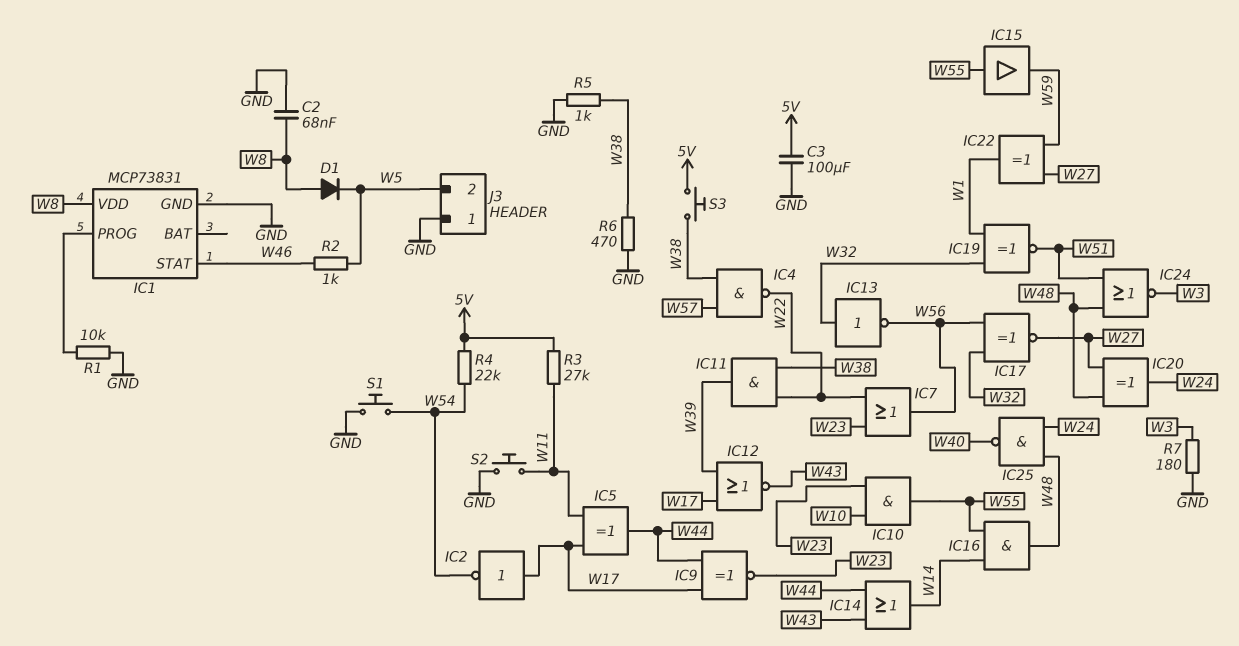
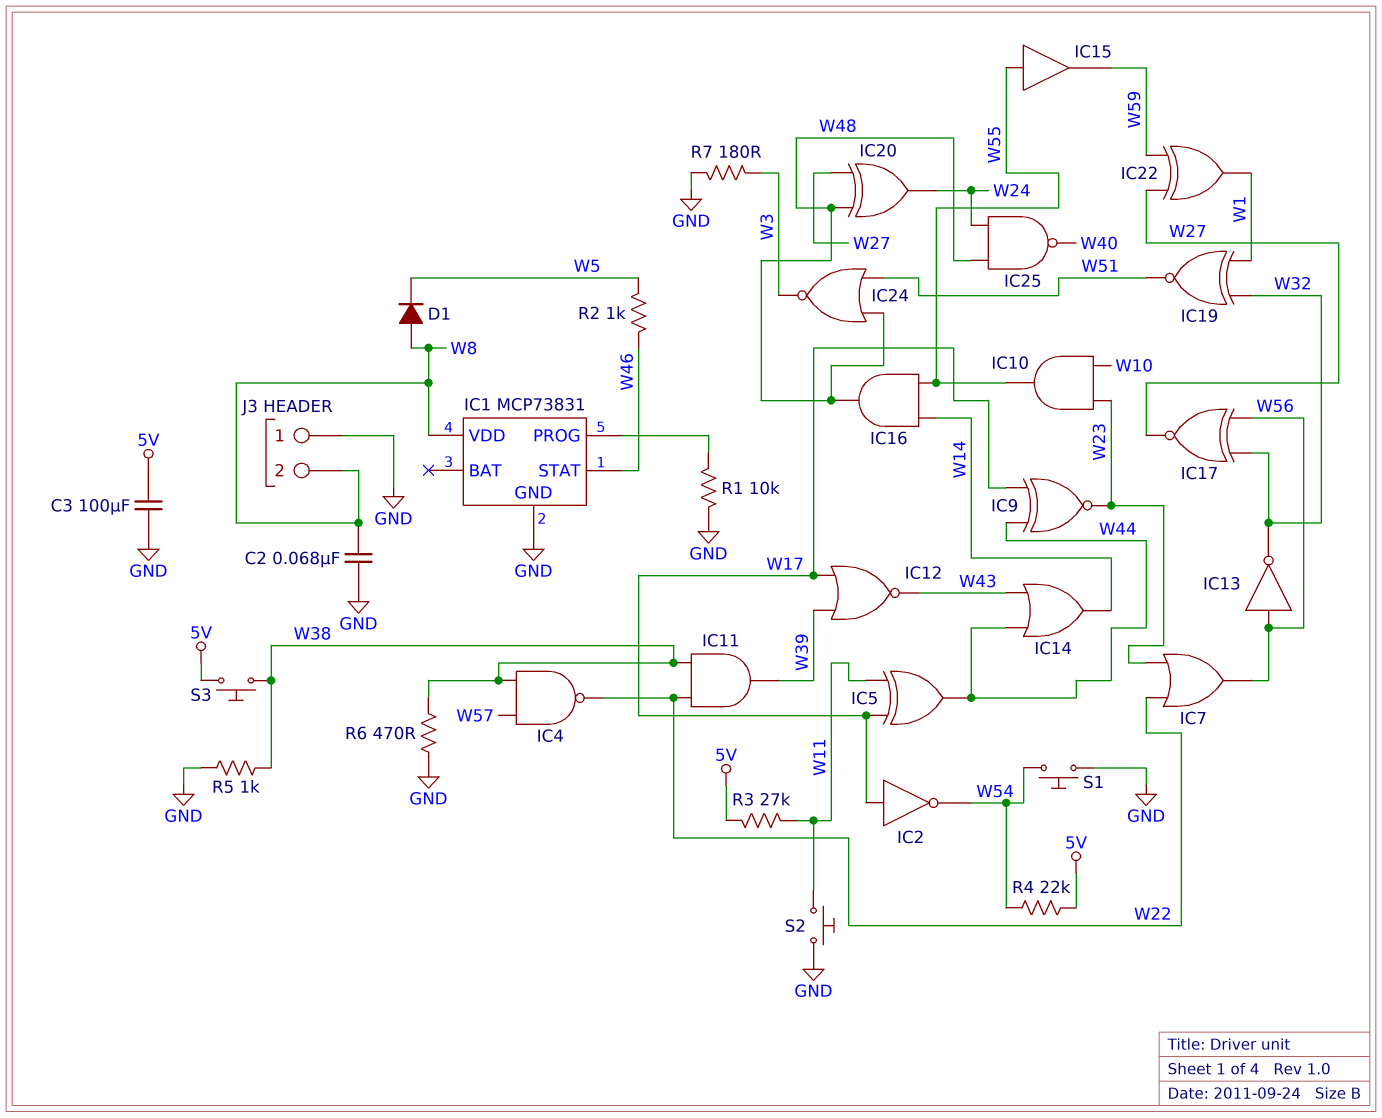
IC13: NOT (in W32, out W56) -> NOT (in W56, out W32)
J3 pin 2: W5 -> W8

